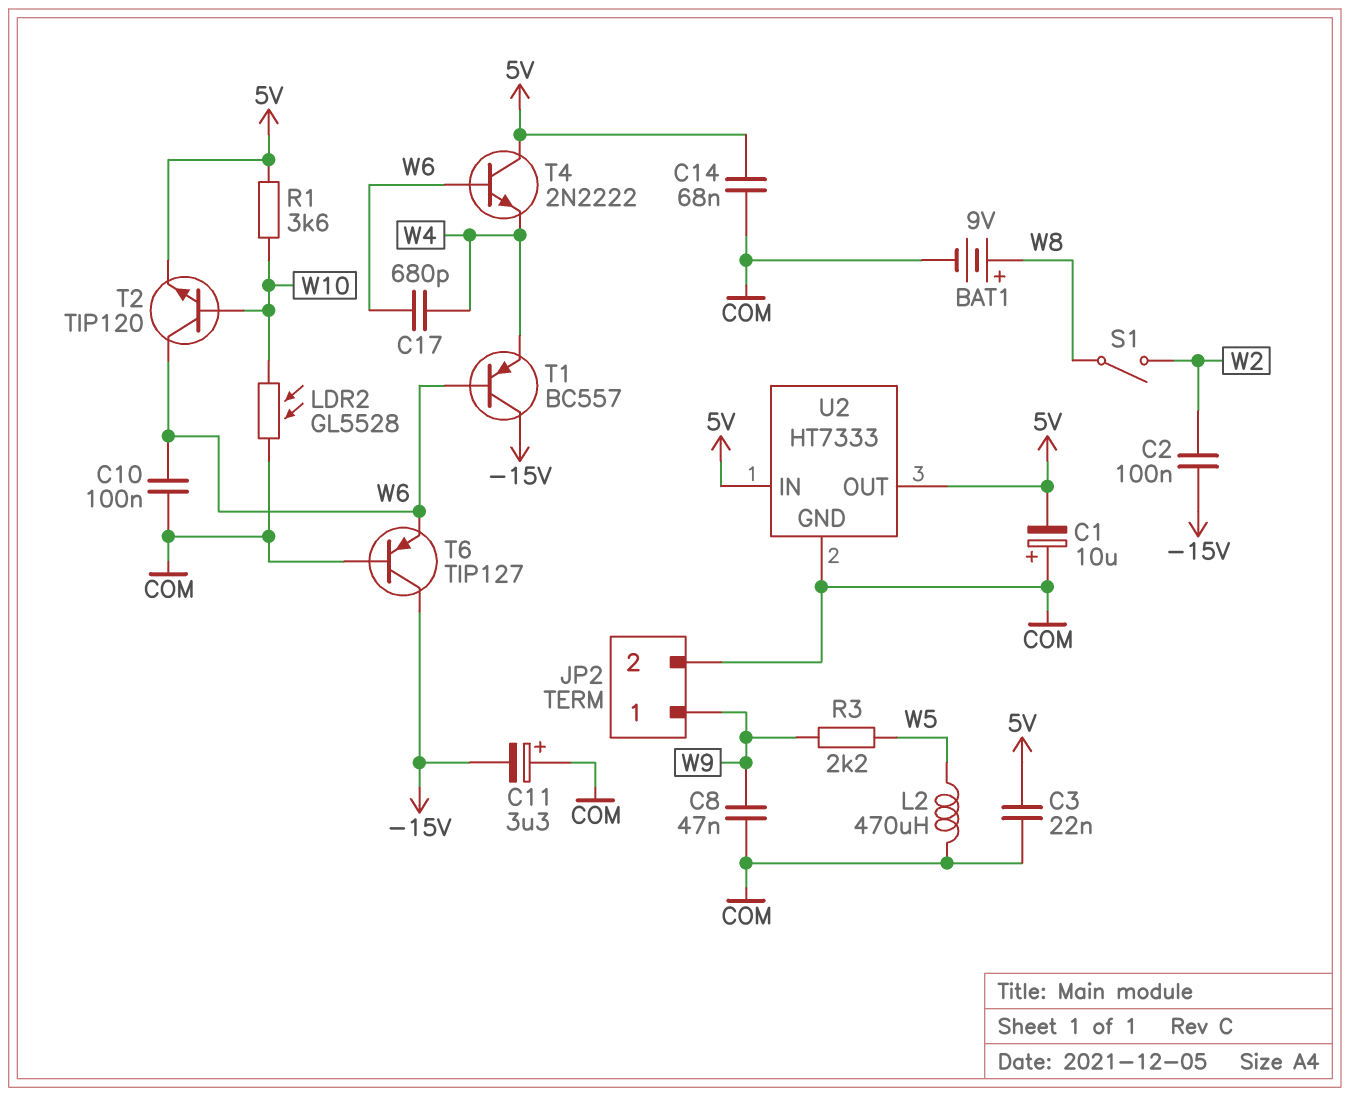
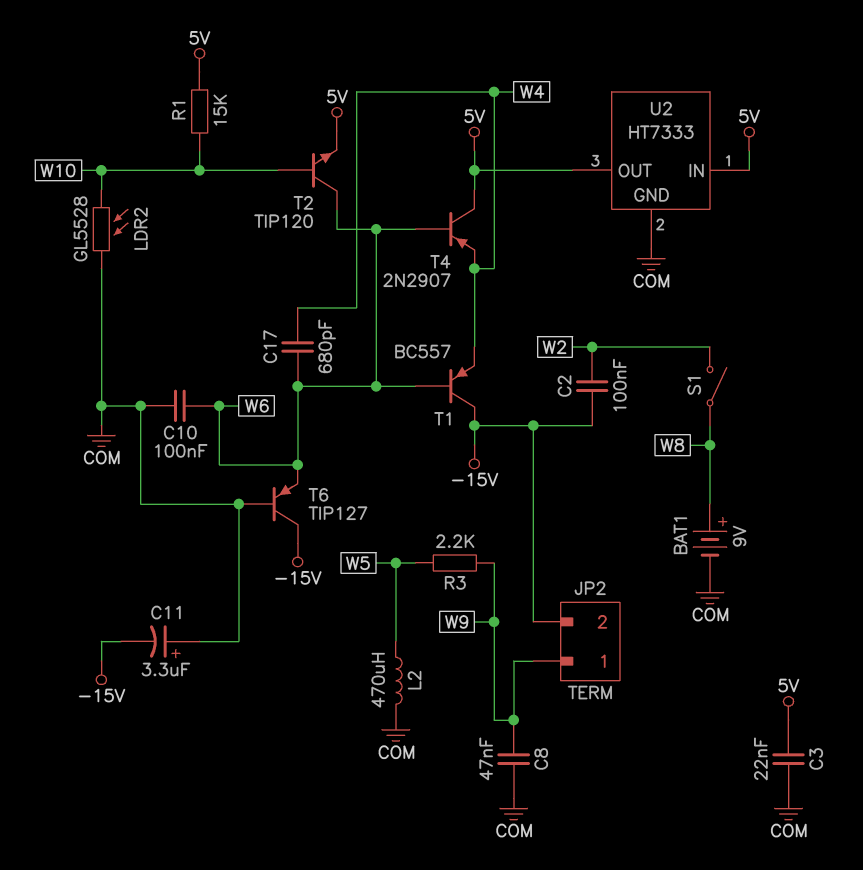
C1: 10uF (plus COM, minus 5V) -> none
C14: 68nF (5V, COM) -> none
JP2 pin 2: COM -> -15V
R1: 3.6k (5V, W10) -> 15k (5V, W10)
T4: NPN 2N2222 (B W6, C 5V, E W4) -> PNP 2N2907 (B W6, C 5V, E W4)

